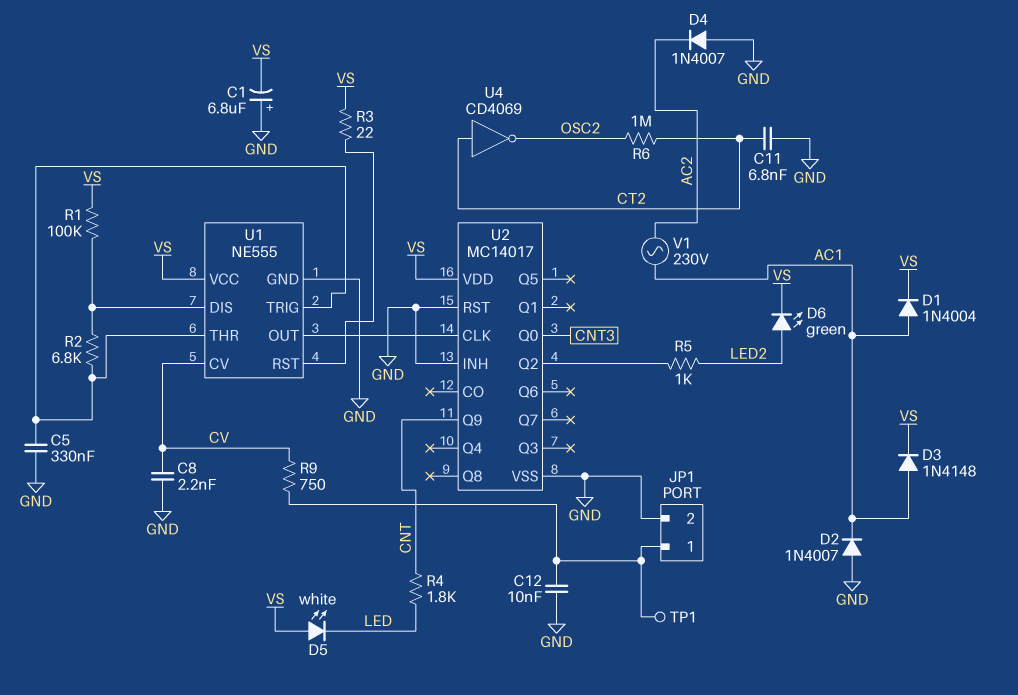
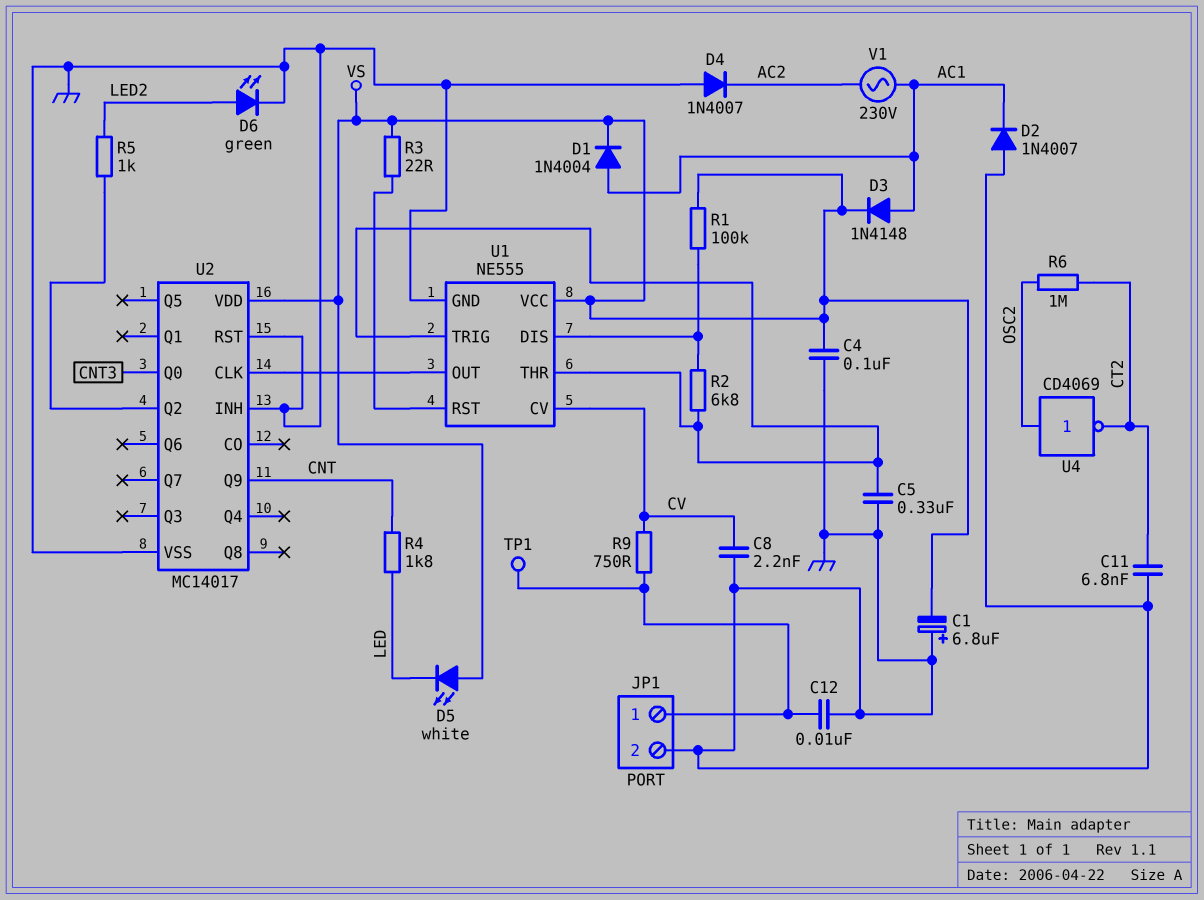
C4: none -> 100nF (GND, VS)
D6: LED green (A LED2, K VS) -> LED green (A LED2, K GND)
U4: NOT CD4069 (in CT2, out OSC2) -> NOT CD4069 (in OSC2, out CT2)

